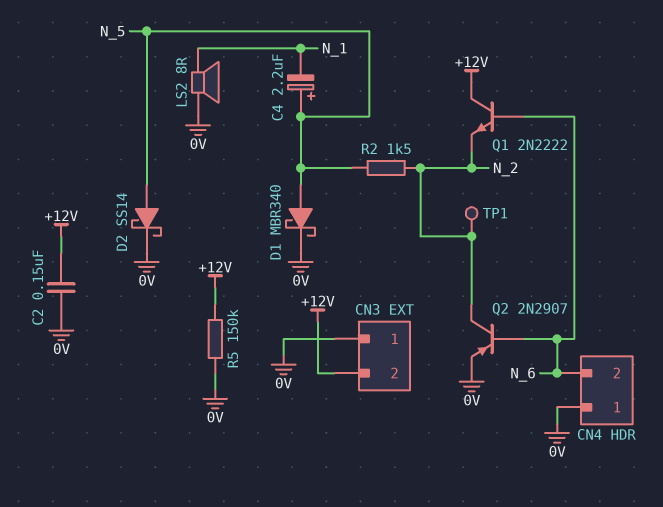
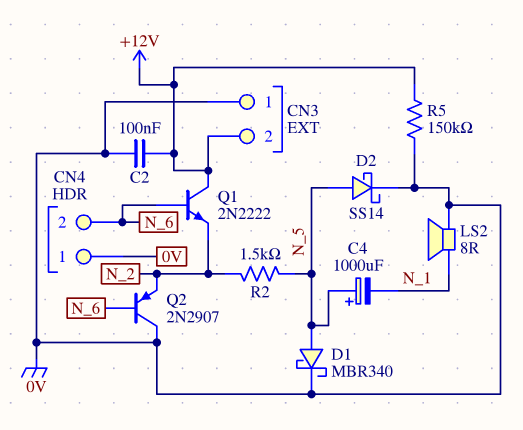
C2: 150nF (+12V, 0V) -> 100nF (+12V, 0V)
C4: 2.2uF (plus N_5, minus N_1) -> 1000uF (plus N_5, minus N_1)
Q2: PNP 2N2907 (B N_6, C N_2, E 0V) -> PNP 2N2907 (B N_6, C 0V, E N_2)
TP1: test point (N_2) -> none

